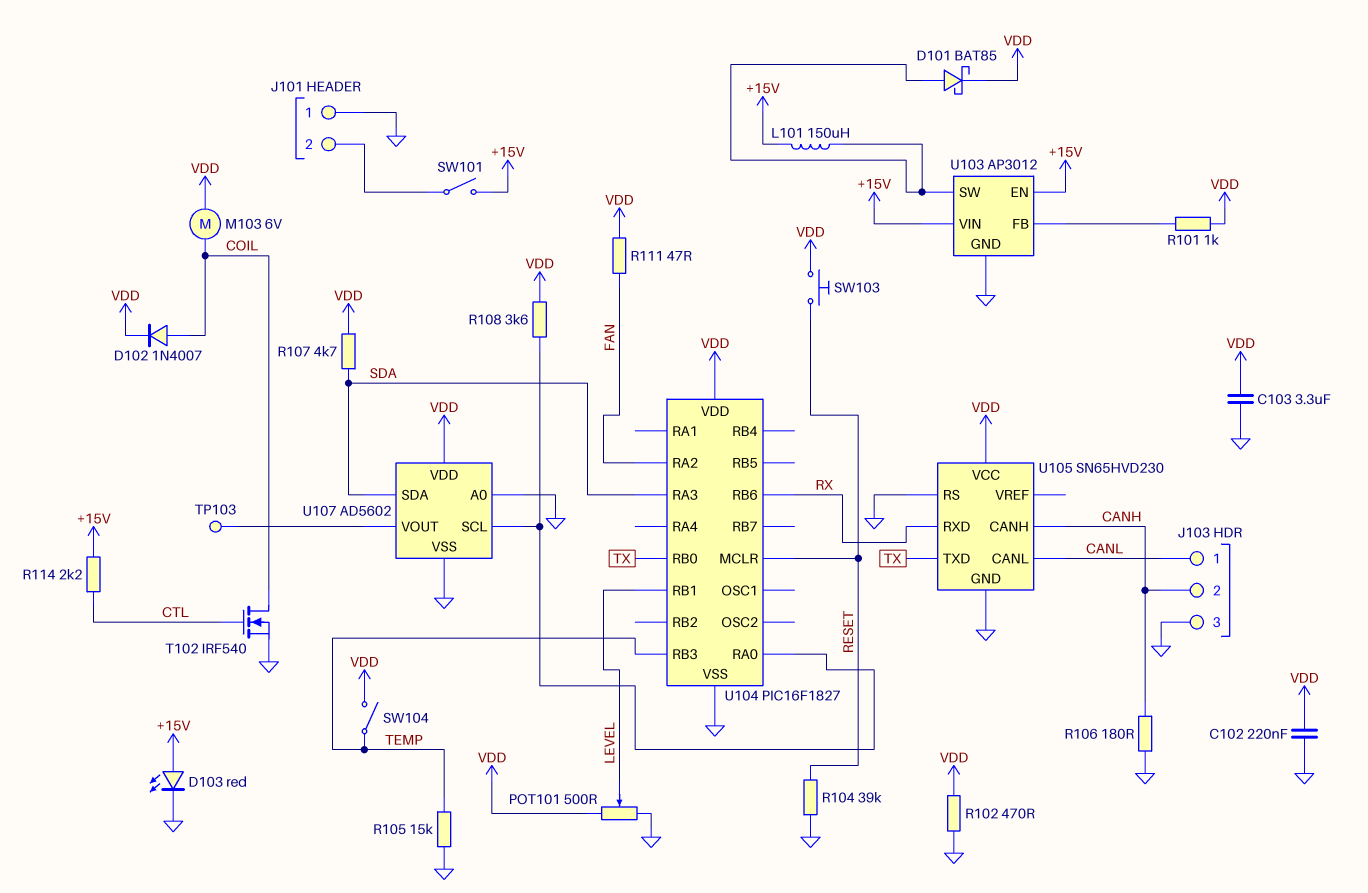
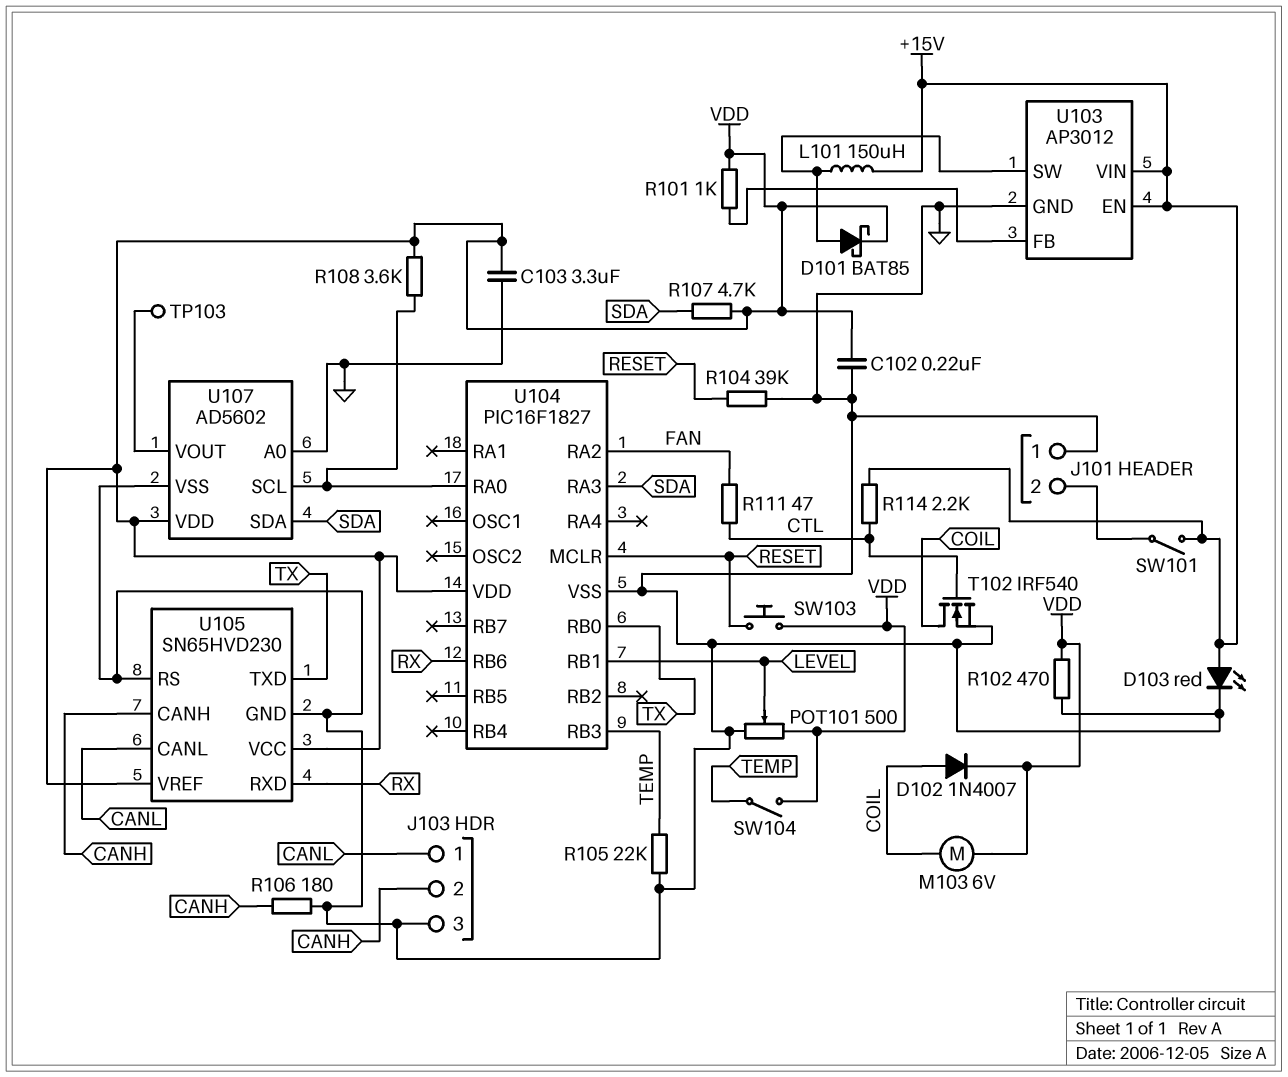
R105: 15k (GND, TEMP) -> 22k (GND, TEMP)
R111: 47 (FAN, VDD) -> 47 (CTL, FAN)
U105 pin VREF: none -> VDD

